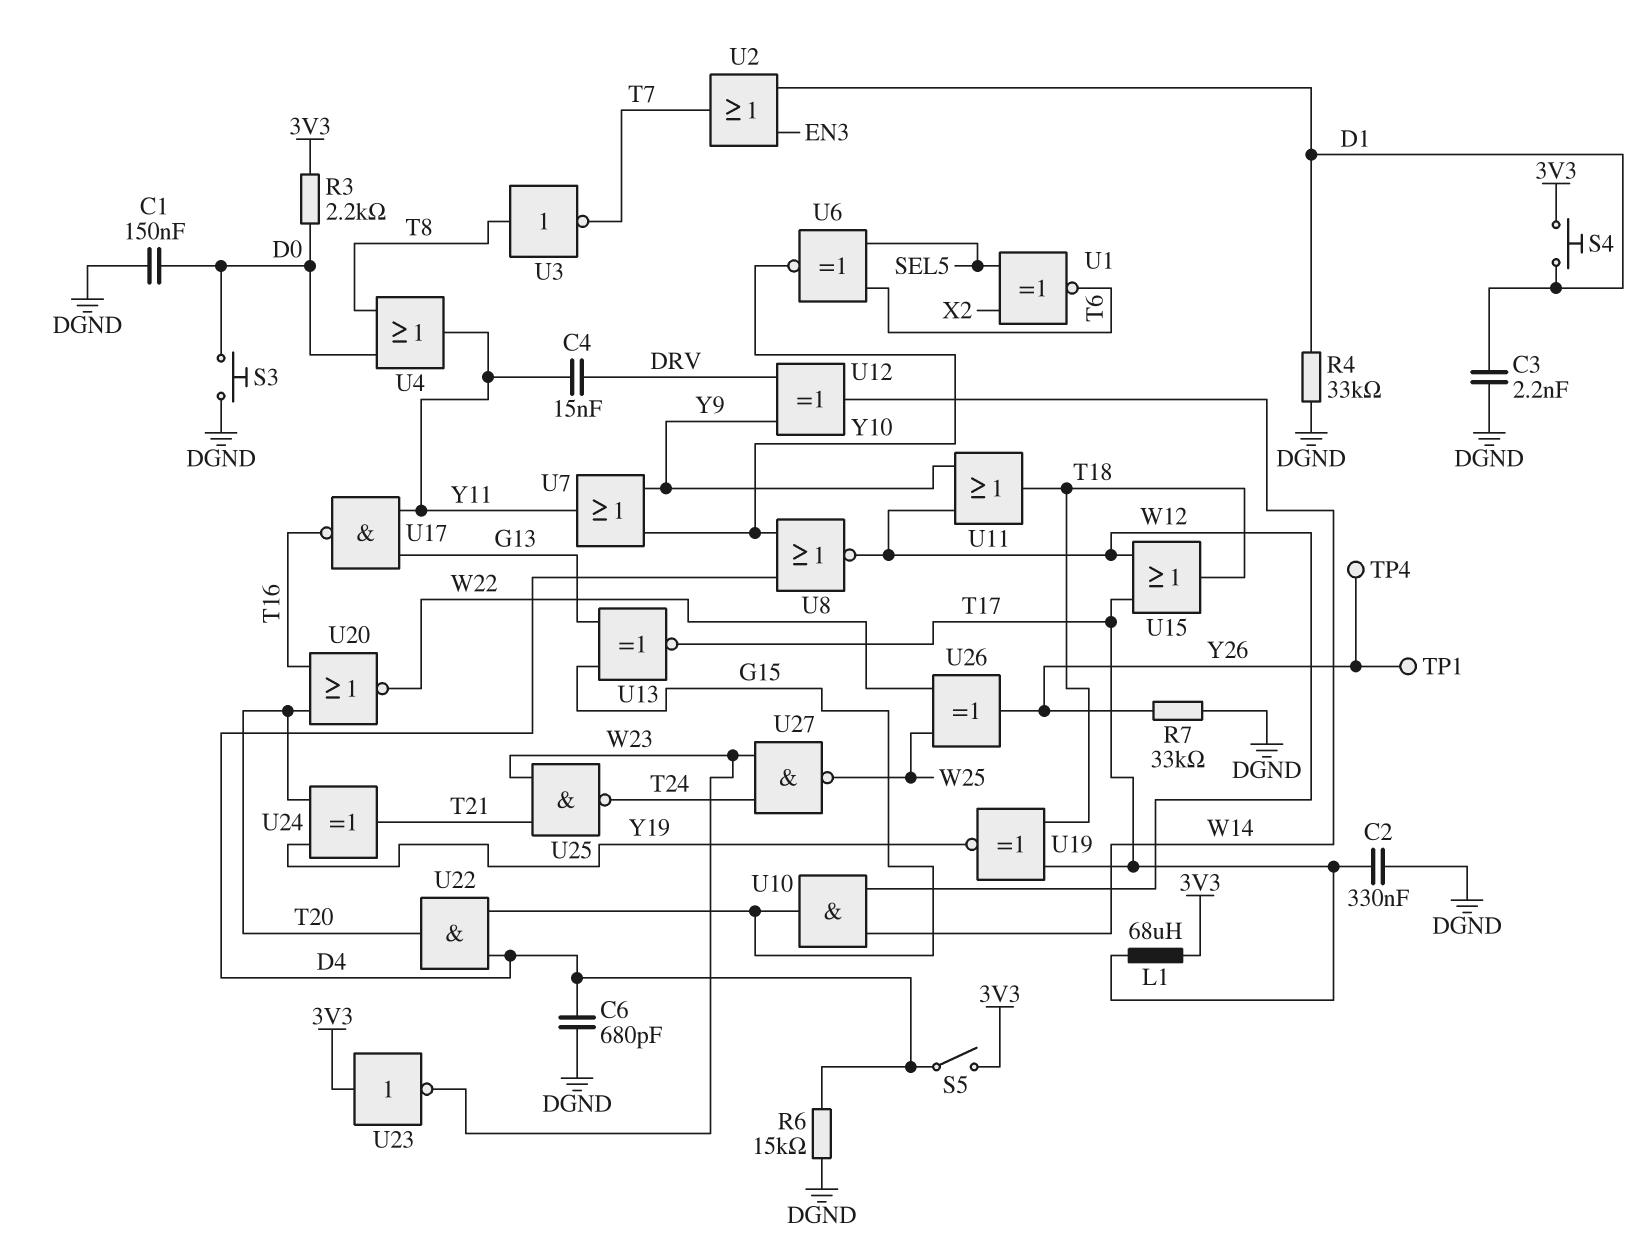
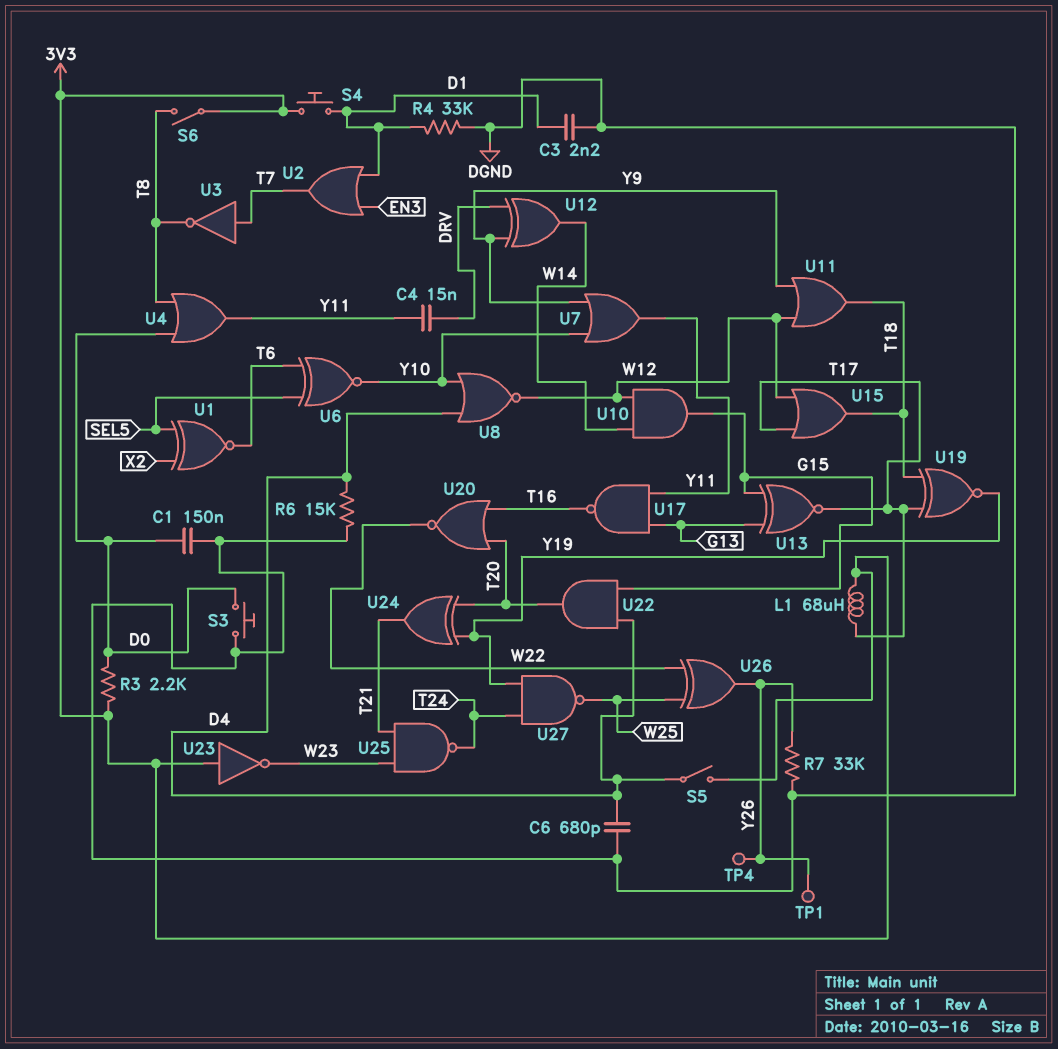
C2: 330nF (DGND, T17) -> none
S6: none -> switch (3V3, T8)
U3: NOT (in T8, out T7) -> NOT (in T7, out T8)
U27: NAND (in T24, in W23, out W25) -> NAND (in T24, in Y19, out W25)

